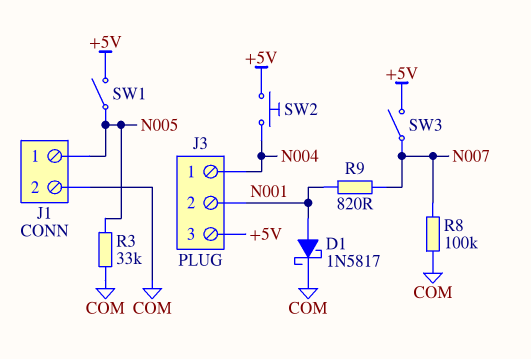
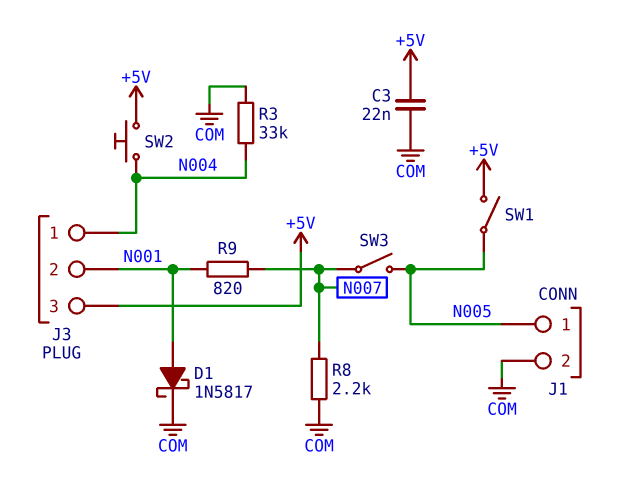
C3: none -> 22nF (+5V, COM)
R3: 33k (COM, N005) -> 33k (COM, N004)
R8: 100k (COM, N007) -> 2.2k (COM, N007)
SW3: switch (+5V, N007) -> switch (N005, N007)

